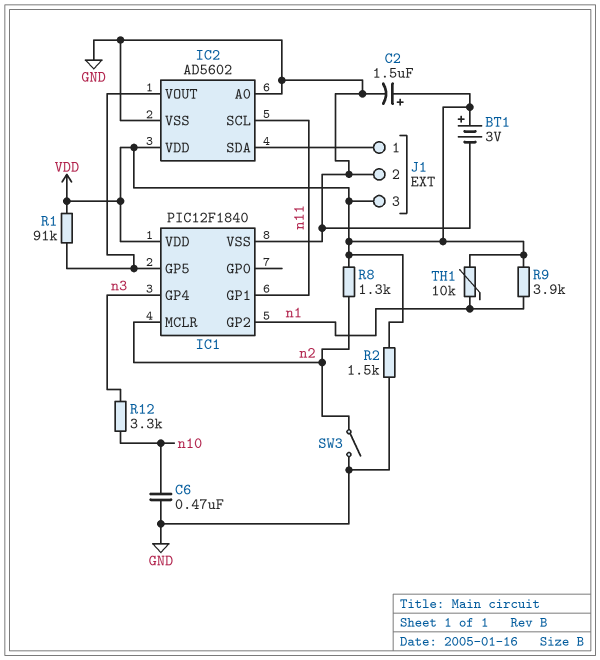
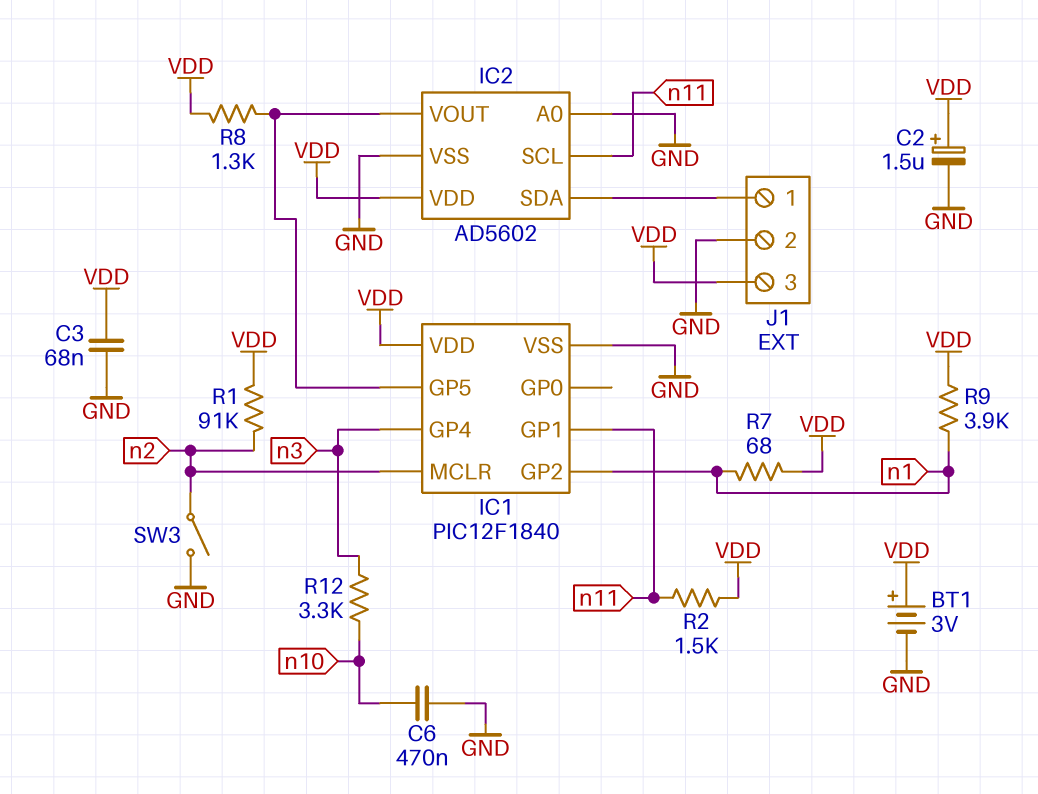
C3: none -> 68nF (GND, VDD)
R1: 91k (IC1/GP5, VDD) -> 91k (VDD, n2)
R2: 1.5k (GND, VDD) -> 1.5k (VDD, n11)
R7: none -> 68 (VDD, n1)
R8: 1.3k (VDD, n2) -> 1.3k (IC1/GP5, VDD)
TH1: 10k (VDD, n1) -> none

